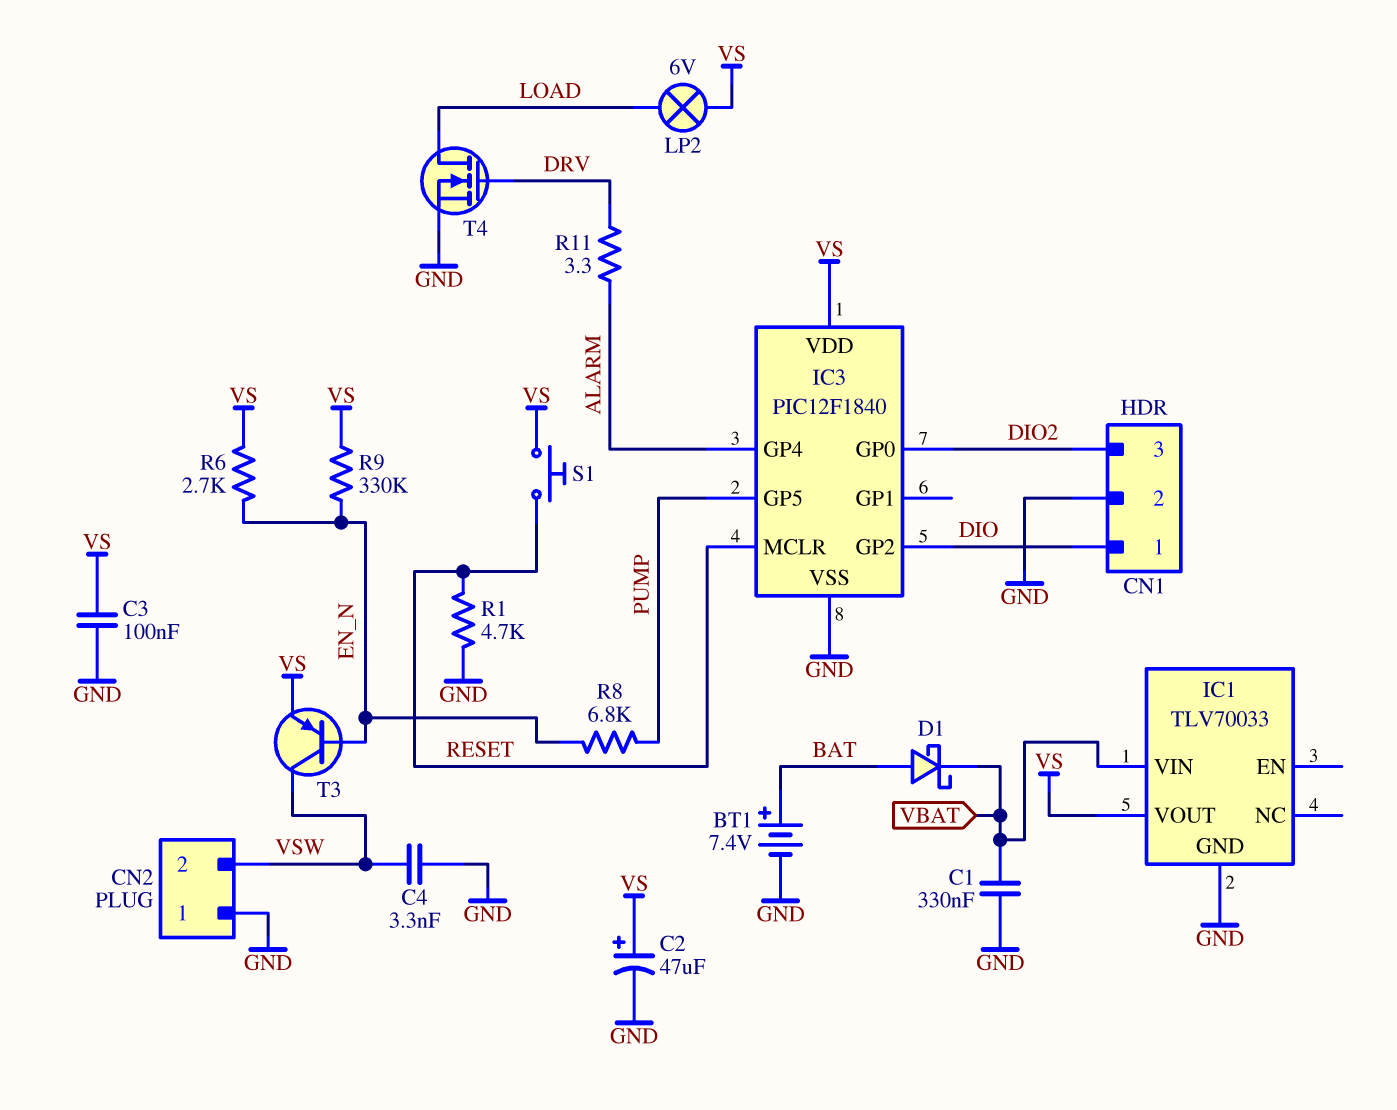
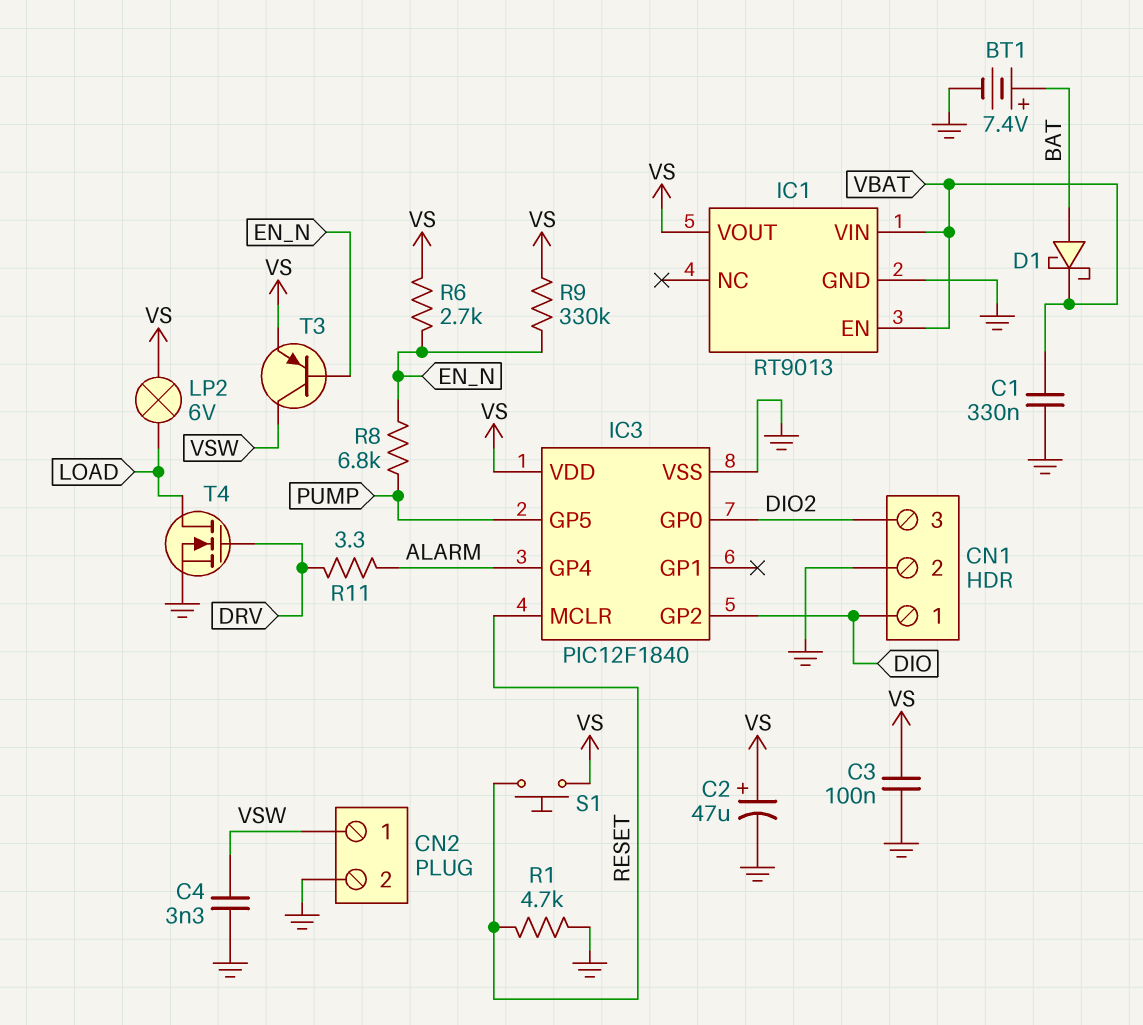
CN2 pin 1: GND -> VSW
CN2 pin 2: VSW -> GND
IC1: TLV70033 -> RT9013
IC1 pin EN: none -> VBAT

